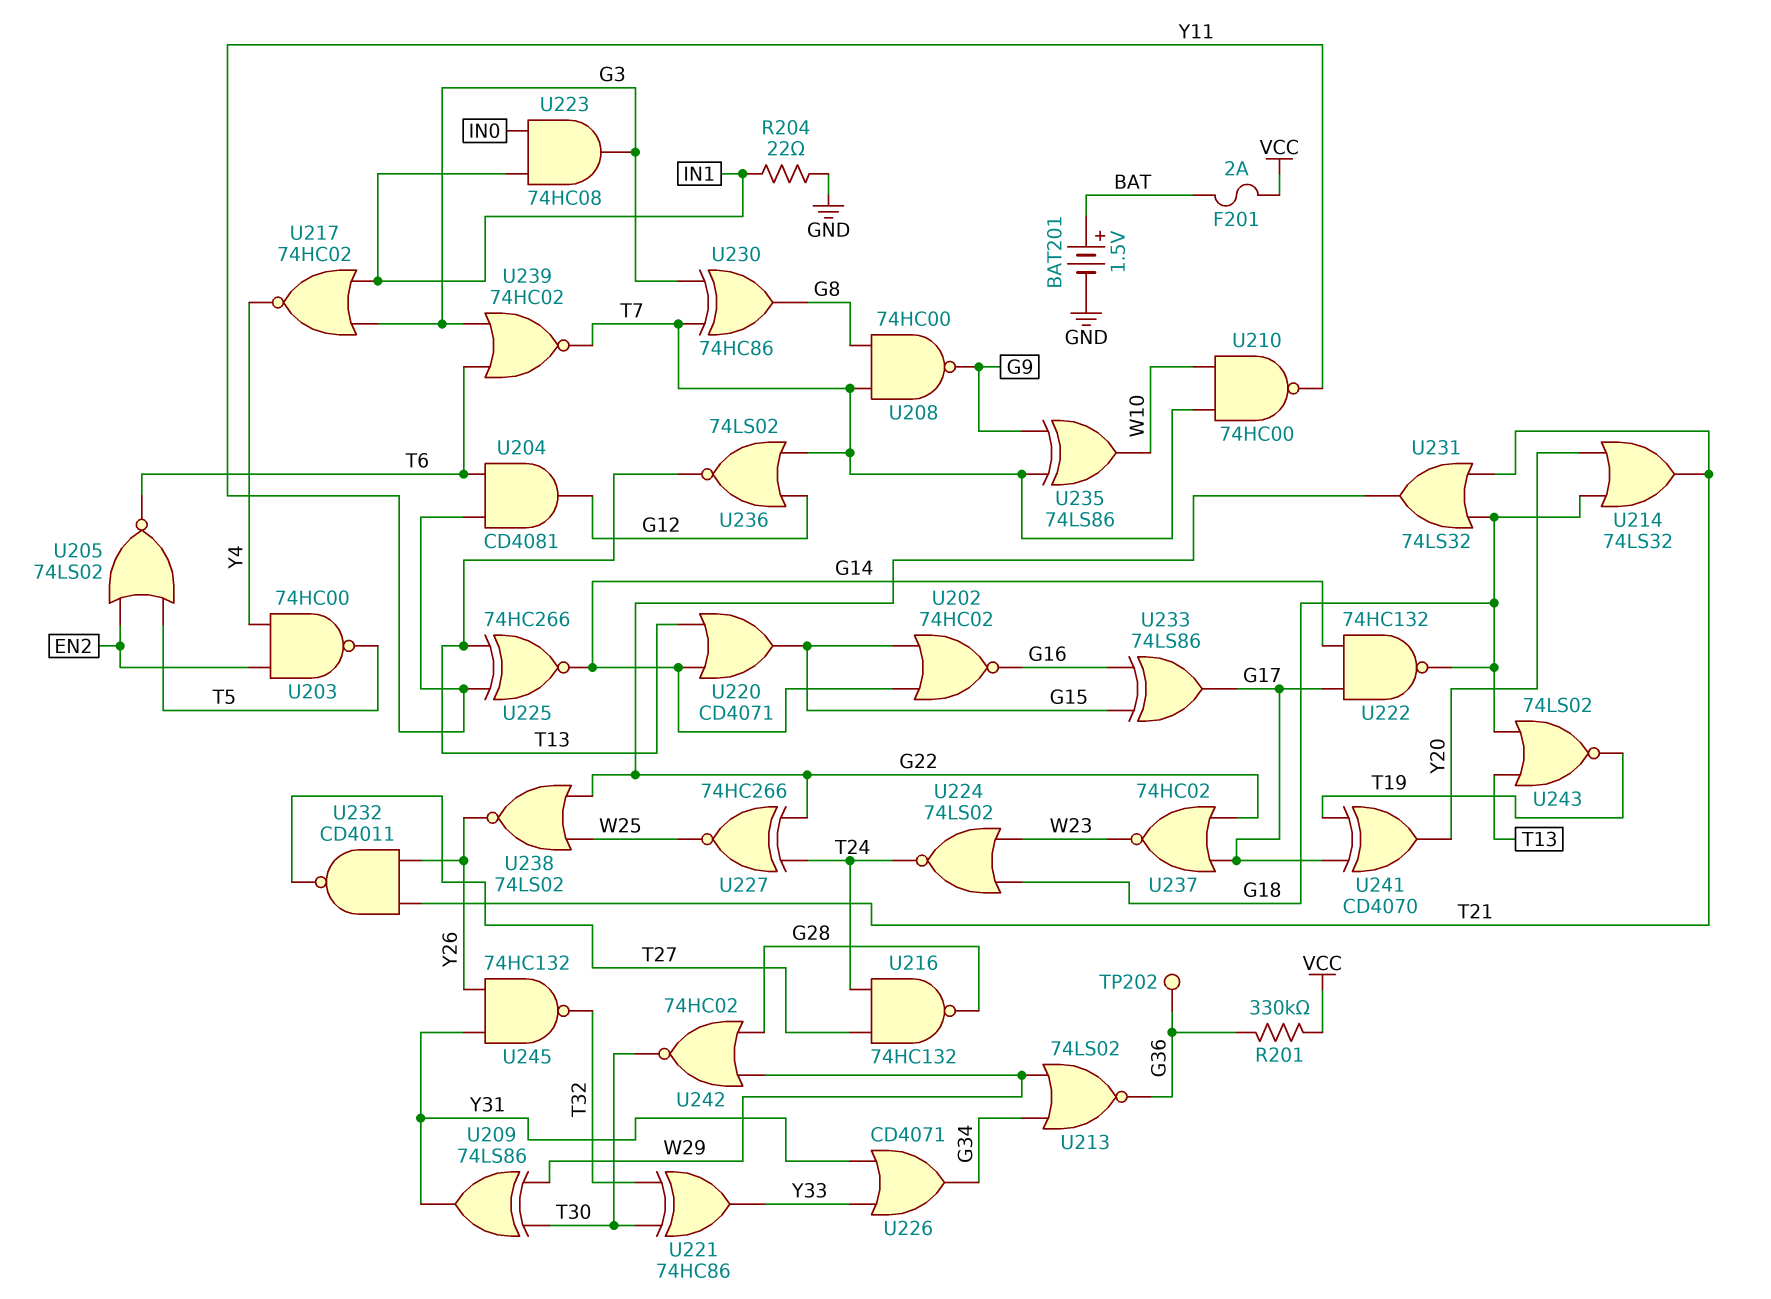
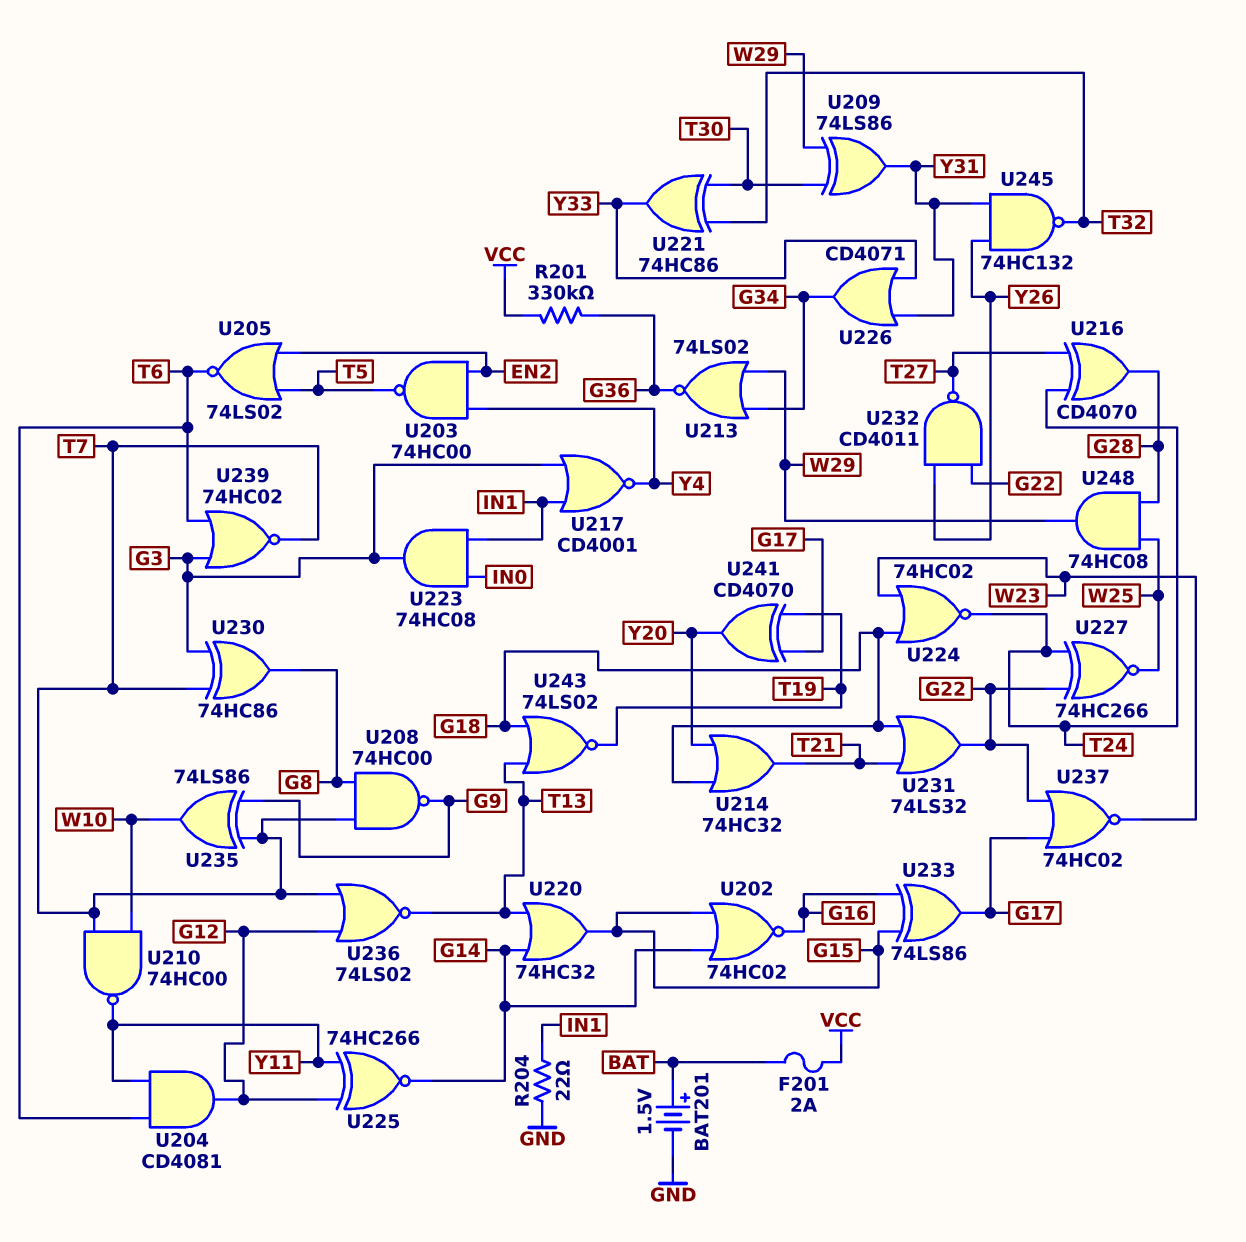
TP202: test point (G36) -> none
U214: OR 74LS32 (in G18, in Y20, out T21) -> OR 74HC32 (in G18, in Y20, out T21)
U216: NAND 74HC132 (in T24, in T27, out G28) -> XOR CD4070 (in T24, in T27, out G28)
U217: NOR 74HC02 (in G3, in IN1, out Y4) -> NOR CD4001 (in G3, in IN1, out Y4)
U220: OR CD4071 (in G14, in T13, out G15) -> OR 74HC32 (in G14, in T13, out G15)
U222: NAND 74HC132 (in G14, in G17, out G18) -> none
U224: NOR 74LS02 (in G18, in W23, out T24) -> NOR 74HC02 (in G18, in W23, out T24)
U225: XNOR 74HC266 (in T13, in Y11, out G14) -> XNOR 74HC266 (in G12, in Y11, out G14)
U232: NAND CD4011 (in T21, in Y26, out T27) -> NAND CD4011 (in G22, in Y26, out T27)
U238: NOR 74LS02 (in G22, in W25, out Y26) -> none
U242: NOR 74HC02 (in G28, in W29, out T30) -> none
U248: none -> AND 74HC08 (in G28, in W25, out W29)

